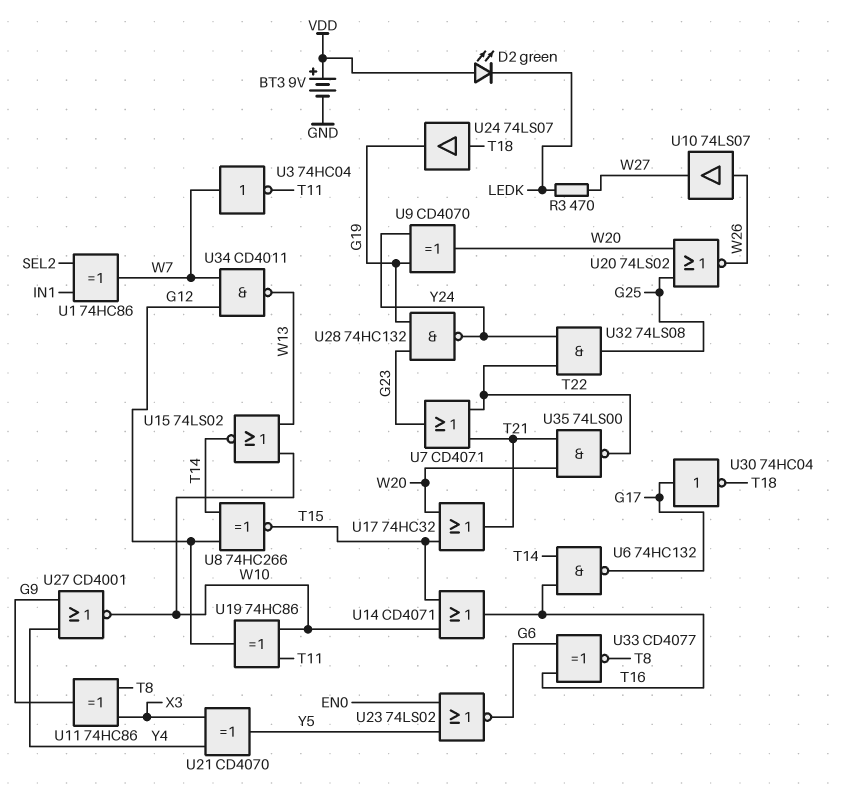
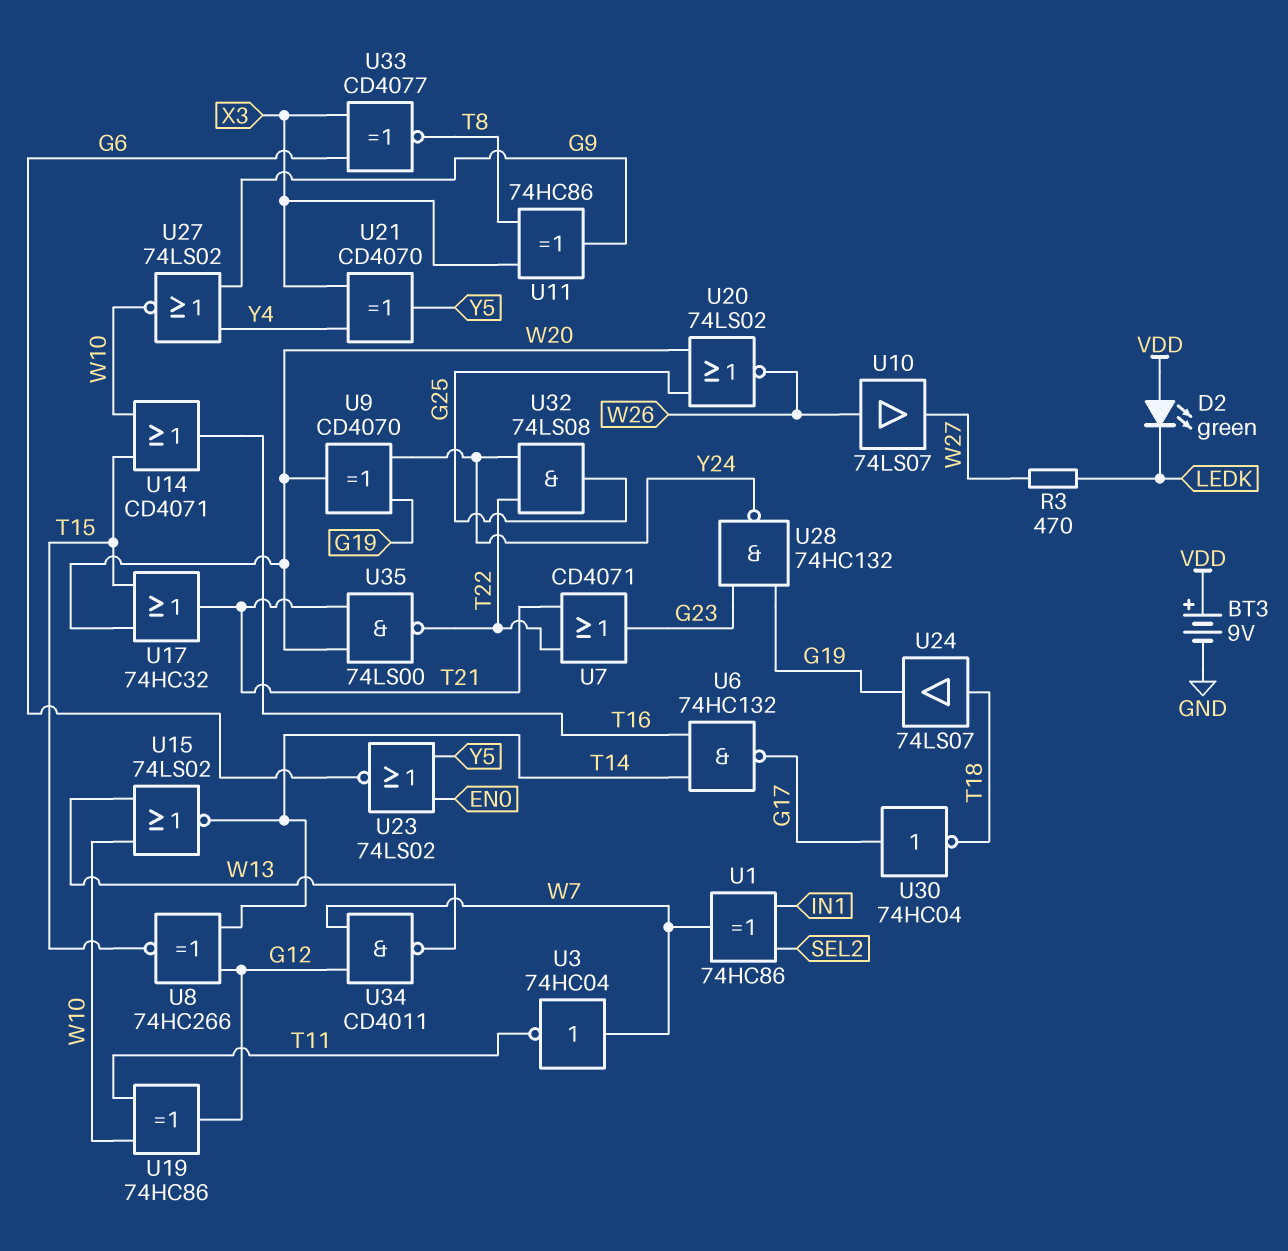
U27: NOR CD4001 (in G9, in Y4, out W10) -> NOR 74LS02 (in G9, in Y4, out W10)
U33: XNOR CD4077 (in G6, in T16, out T8) -> XNOR CD4077 (in G6, in X3, out T8)

